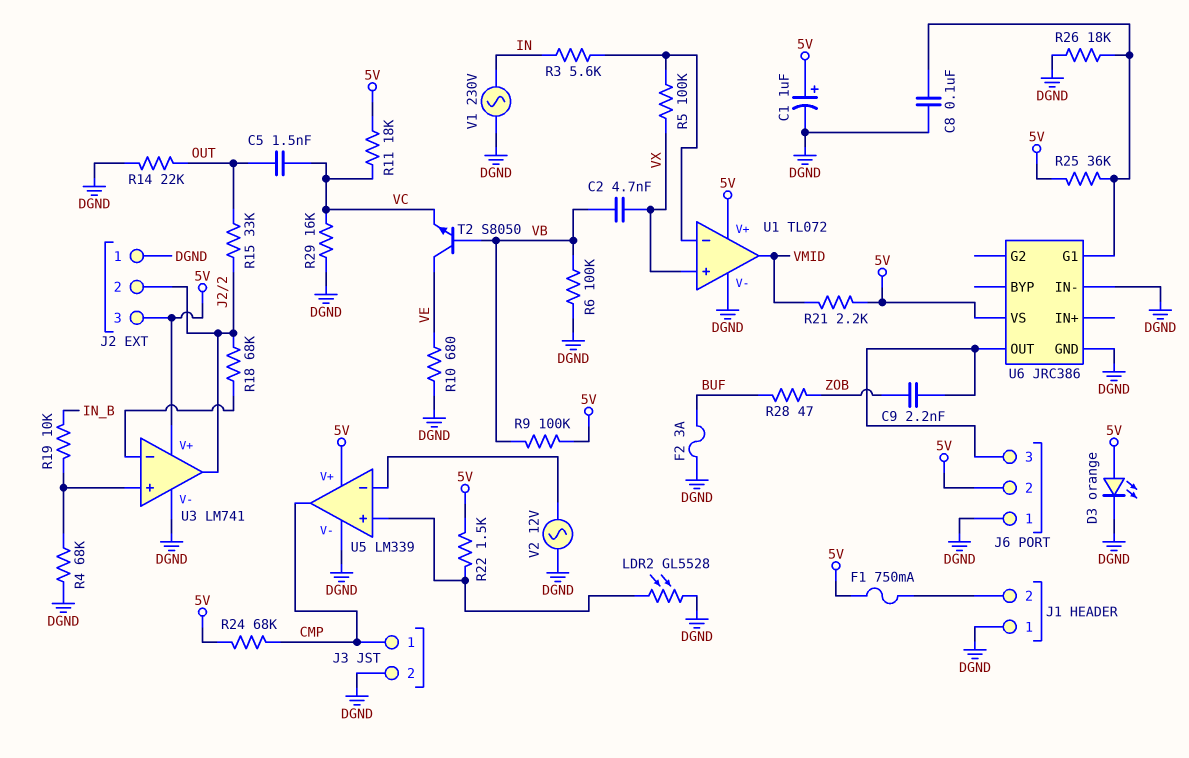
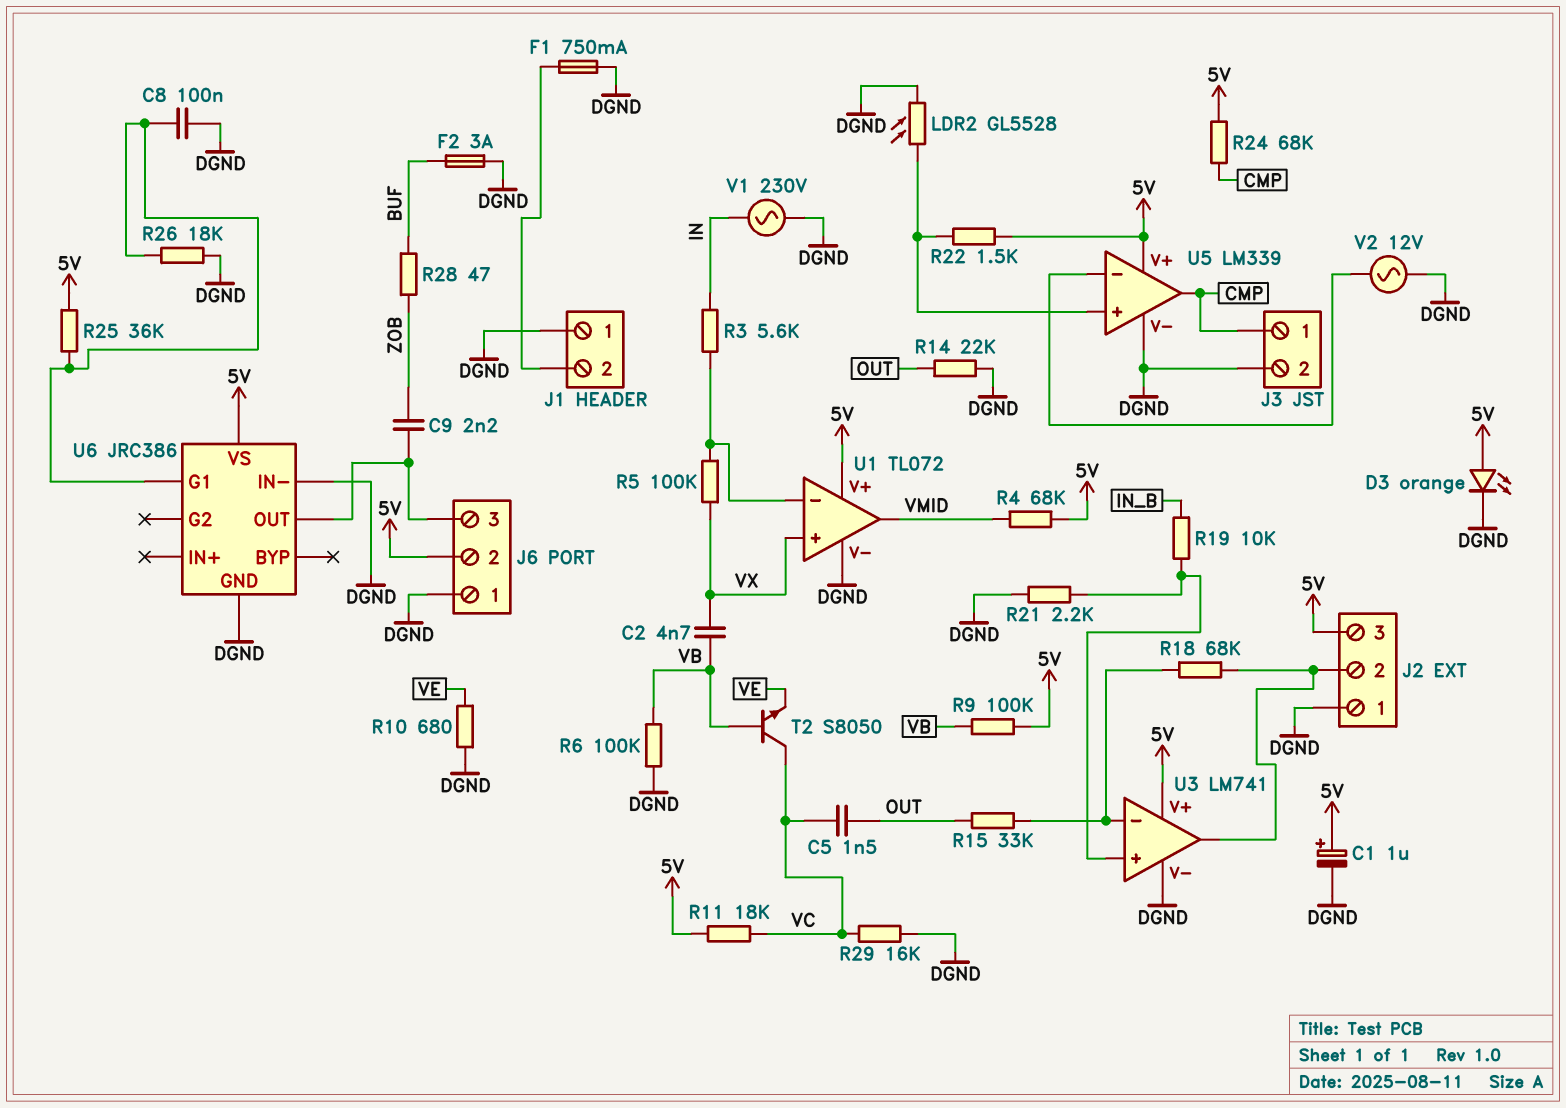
F1: 750mA (5V, J1/2) -> 750mA (DGND, J1/2)
R4: 68k (DGND, U3/in+) -> 68k (5V, VMID)
R15: 33k (J2/2, OUT) -> 33k (OUT, U3/in-)
R21: 2.2k (5V, VMID) -> 2.2k (DGND, U3/in+)
T2: NPN S8050 (B VB, C VE, E VC) -> NPN S8050 (B VB, C VC, E VE)

